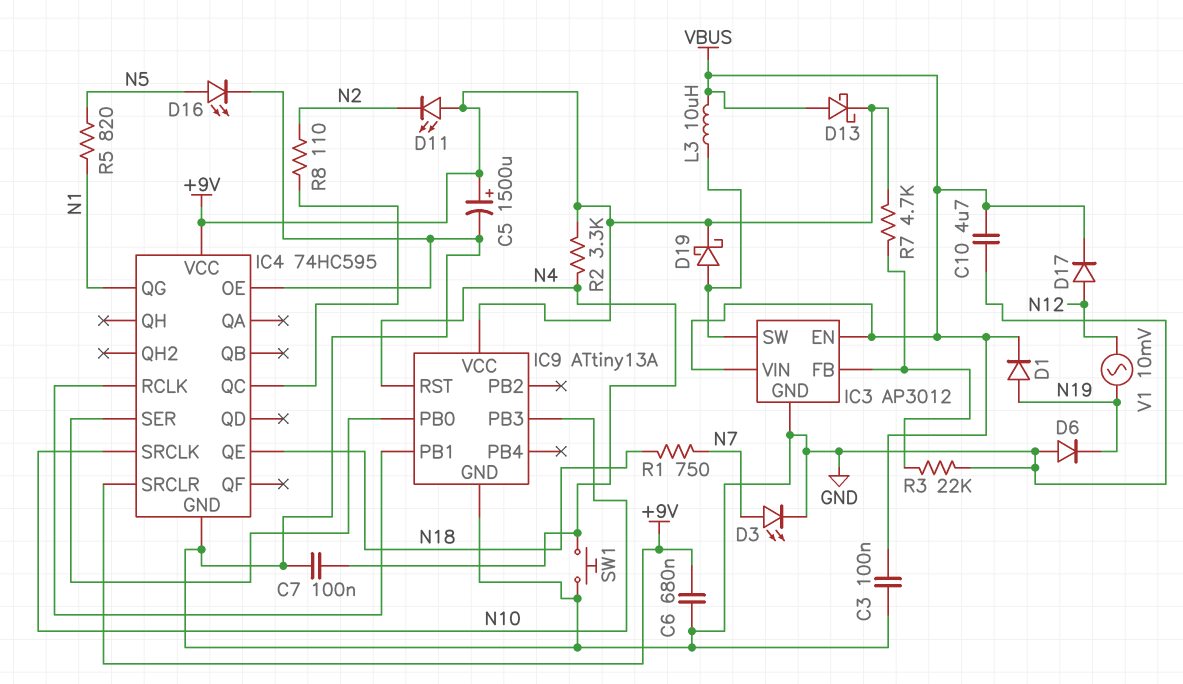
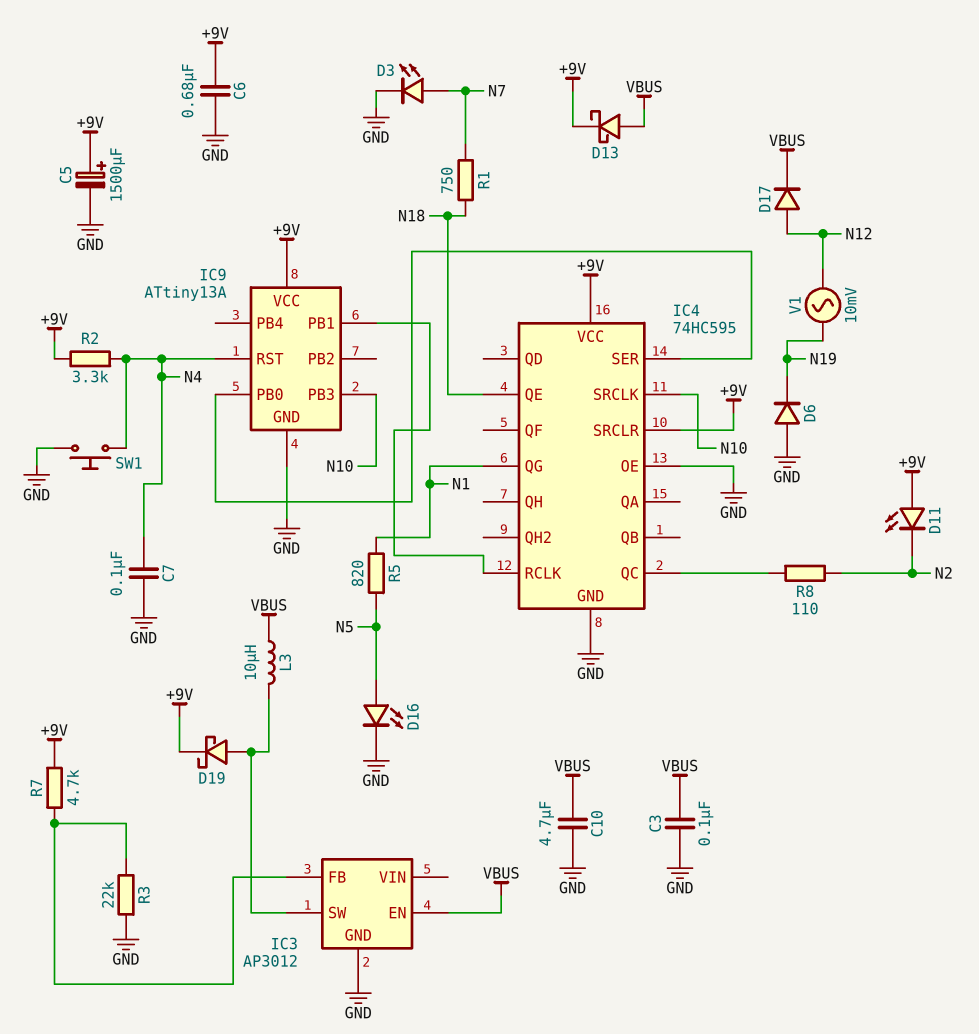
D1: diode (A N19, K VBUS) -> none
IC3 pin VIN: VBUS -> none

